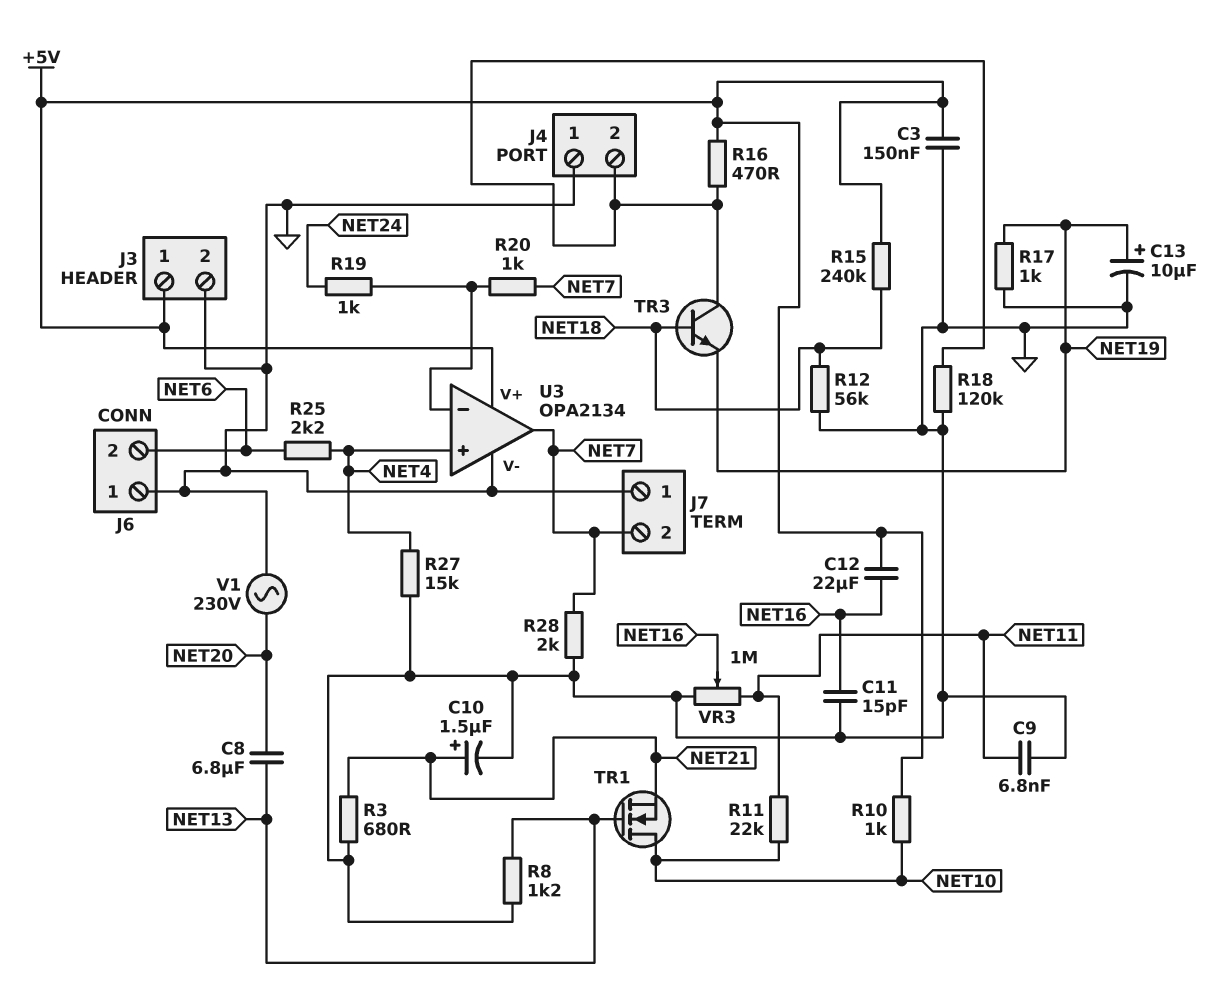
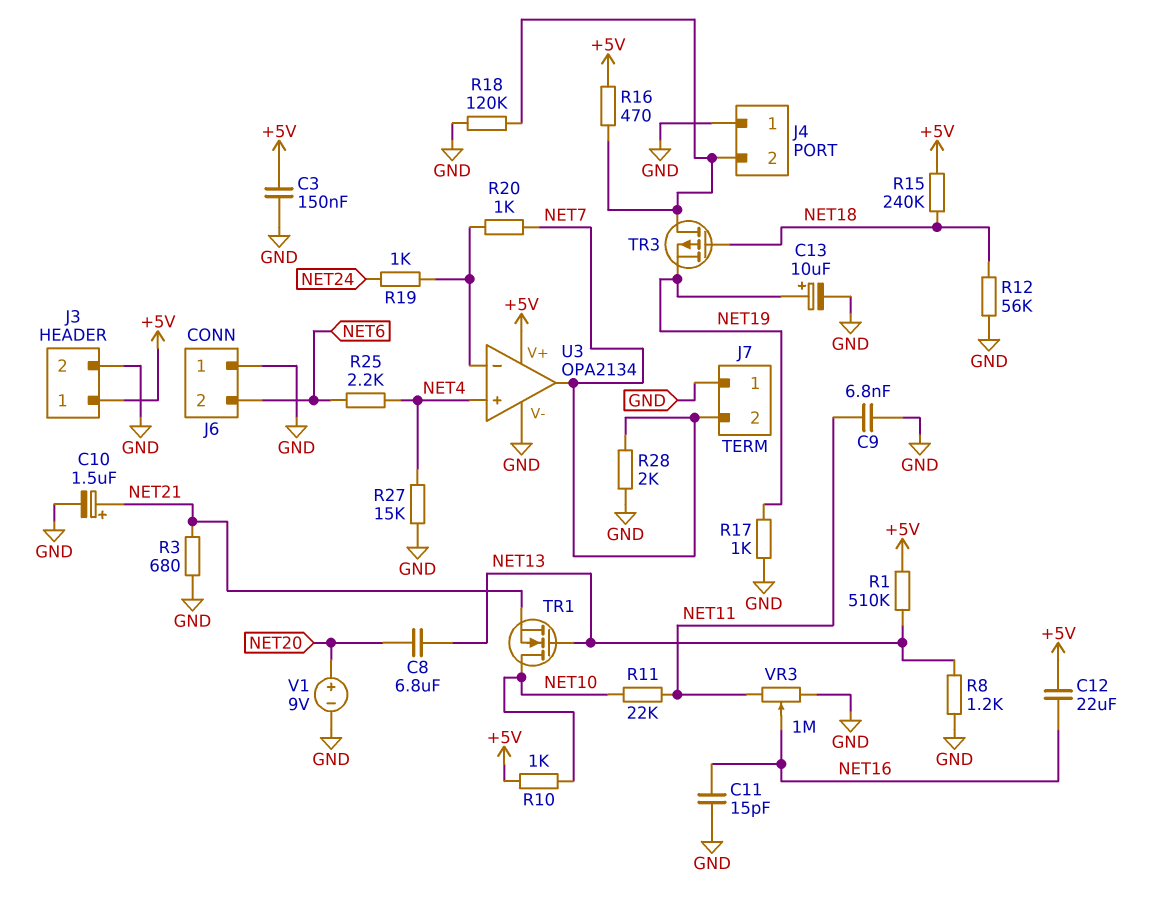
R1: none -> 510k (+5V, NET13)
TR3: NPN (B NET18, C J4/2, E NET19) -> PMOS (G NET18, D J4/2, S NET19)
V1: AC 230V (GND, NET20) -> 9V (plus NET20, minus GND)

